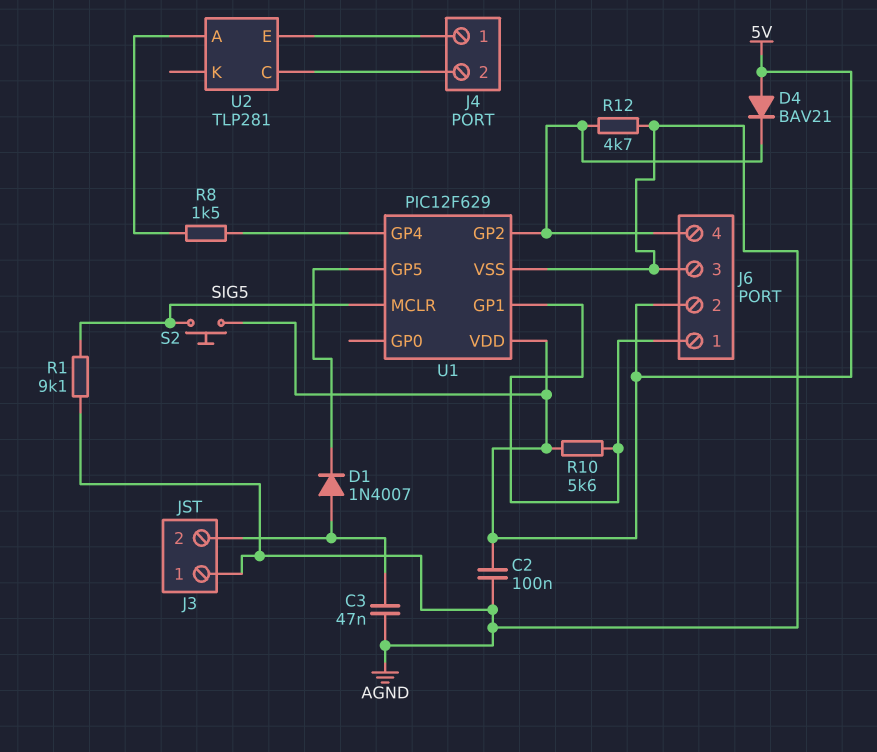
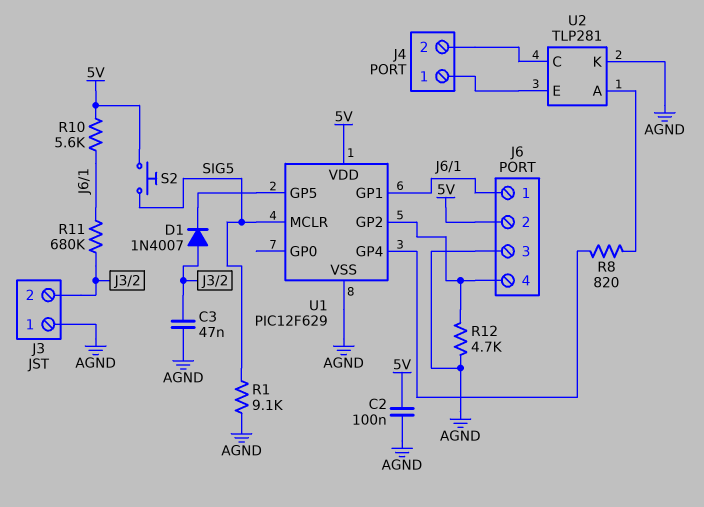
D4: diode BAV21 (A 5V, K J6/4) -> none
R8: 1.5k (U1/GP4, U2/A) -> 820 (U1/GP4, U2/A)
R11: none -> 680k (J3/2, J6/1)
U2 pin K: none -> AGND

